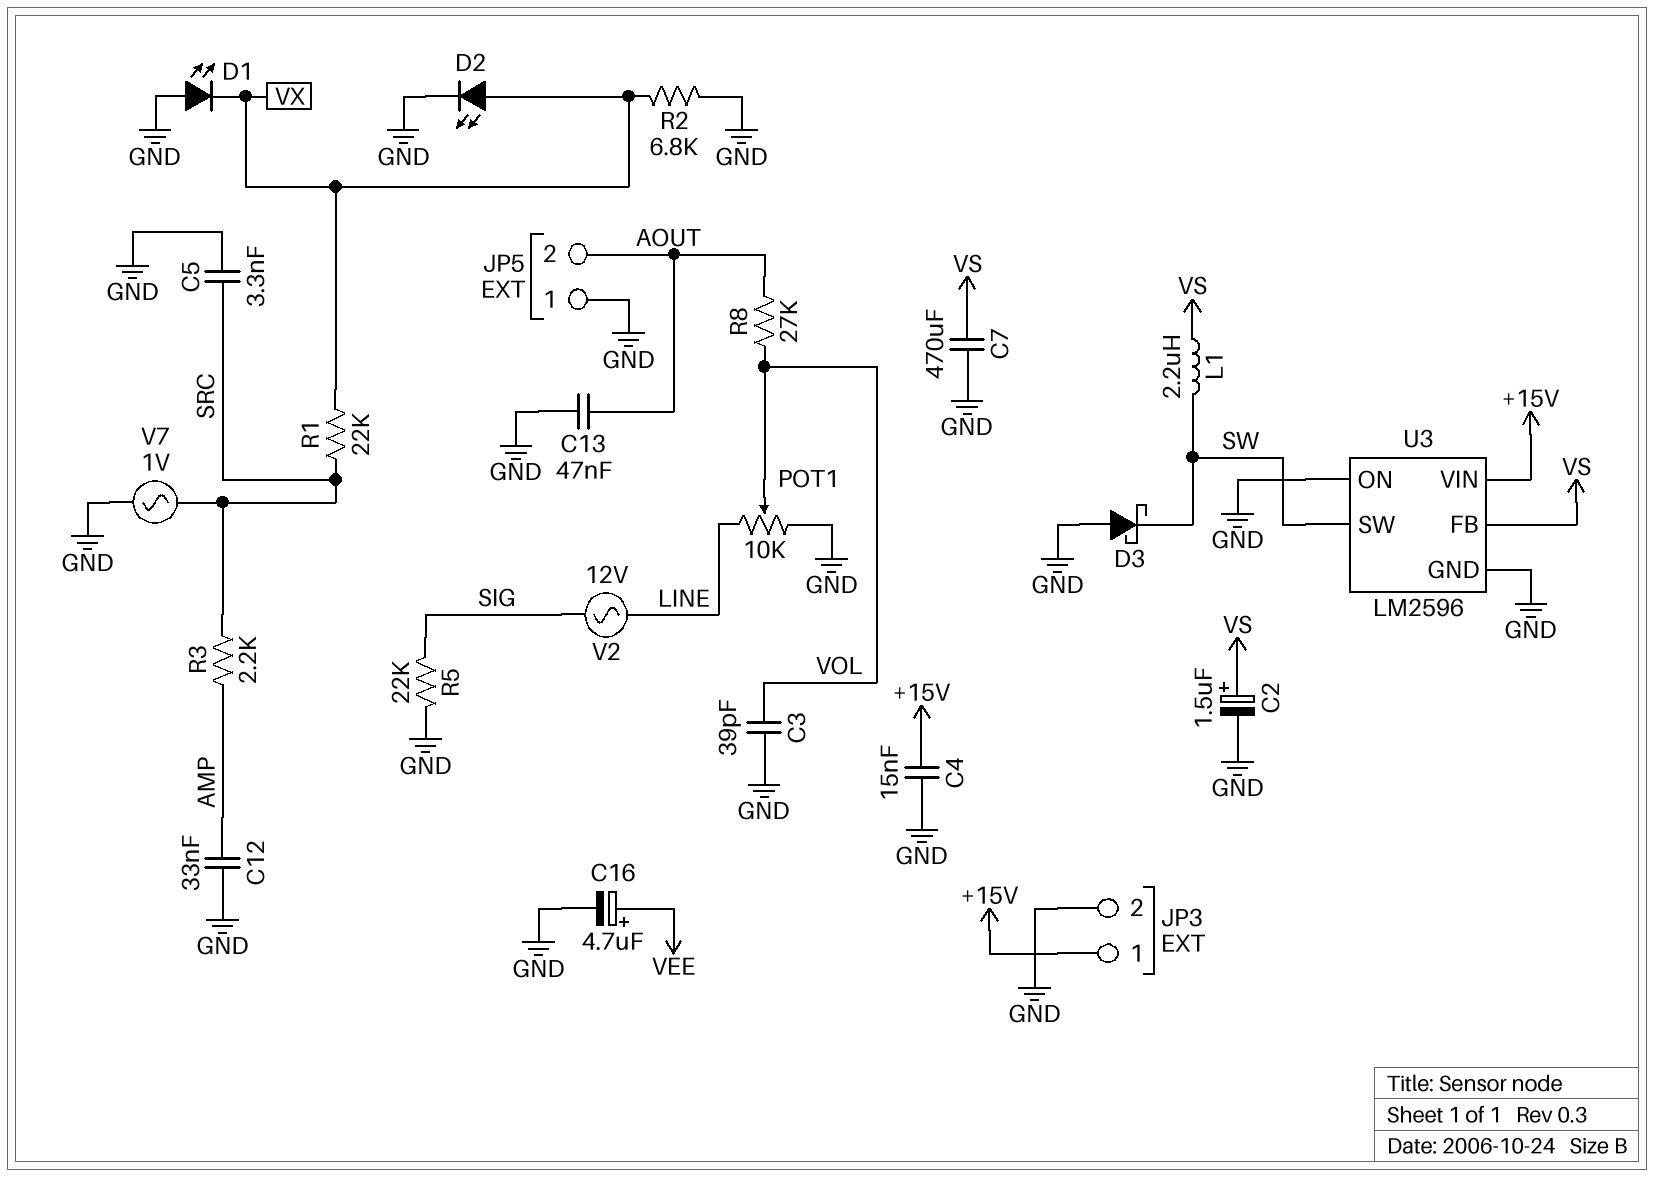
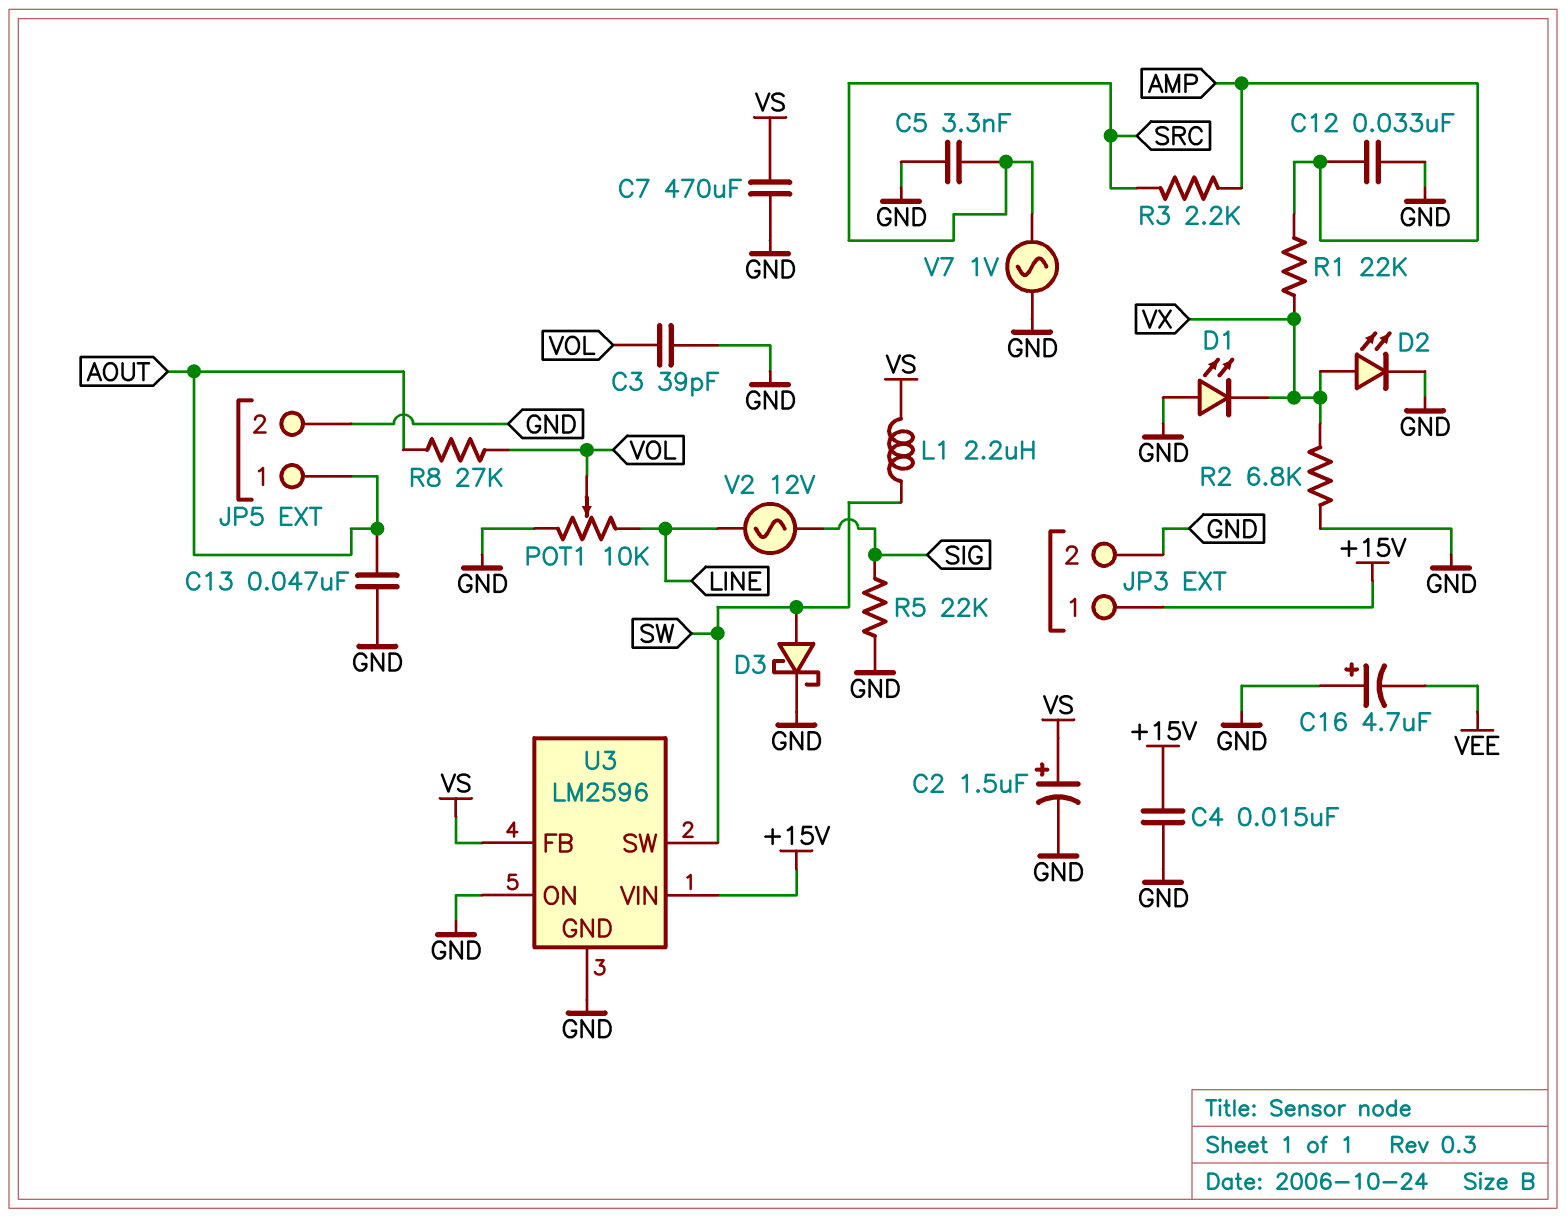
C16: 4.7uF (plus VEE, minus GND) -> 4.7uF (plus GND, minus VEE)
D3: schottky (A GND, K SW) -> schottky (A SW, K GND)
JP5 pin 1: GND -> AOUT
JP5 pin 2: AOUT -> GND
R1: 22k (SRC, VX) -> 22k (AMP, VX)

